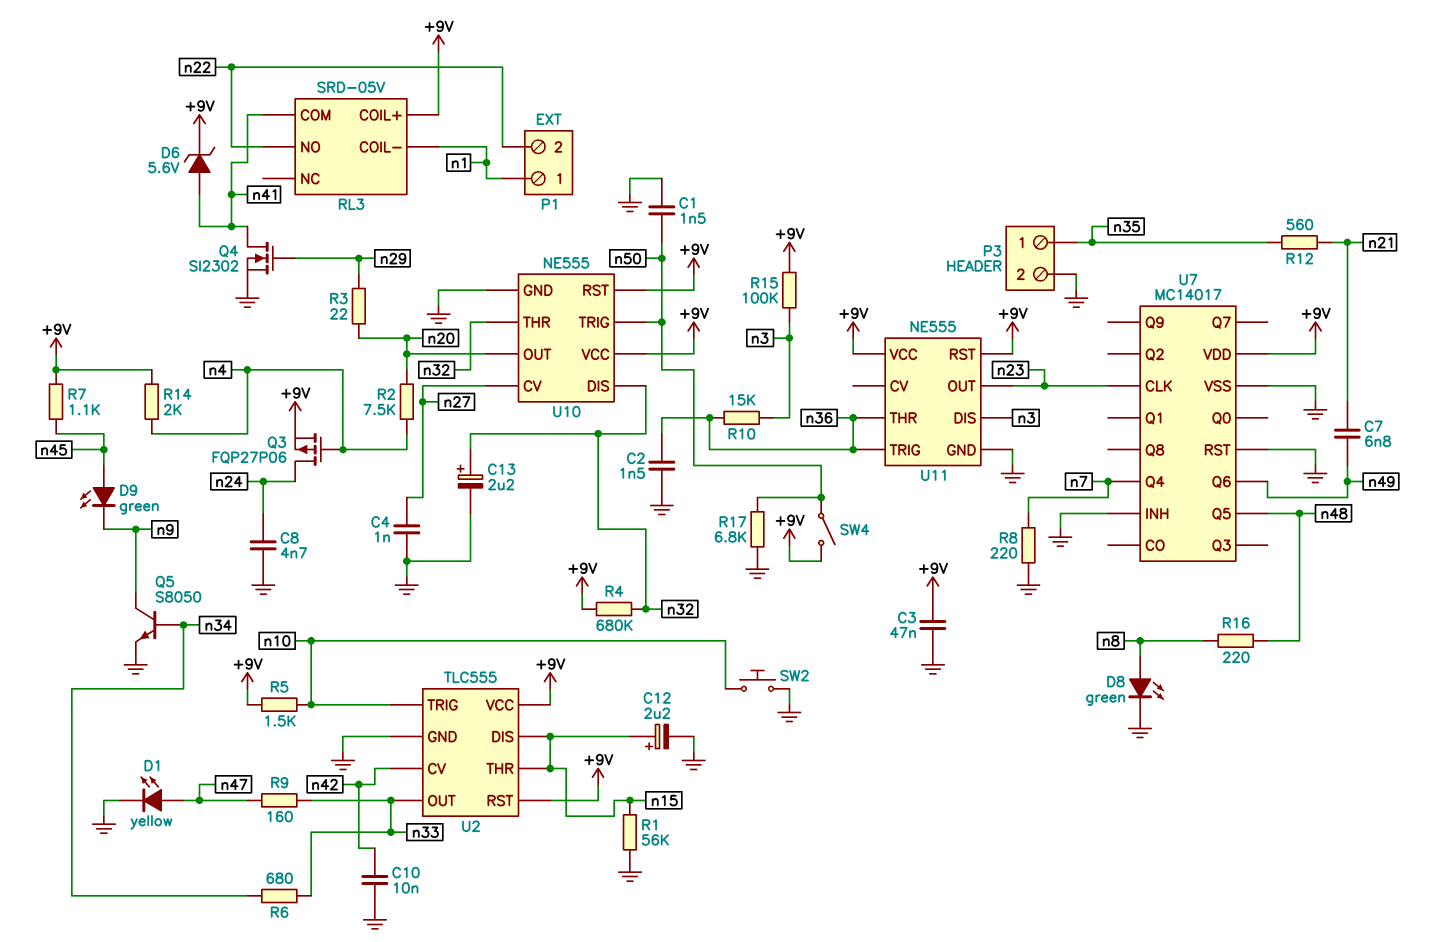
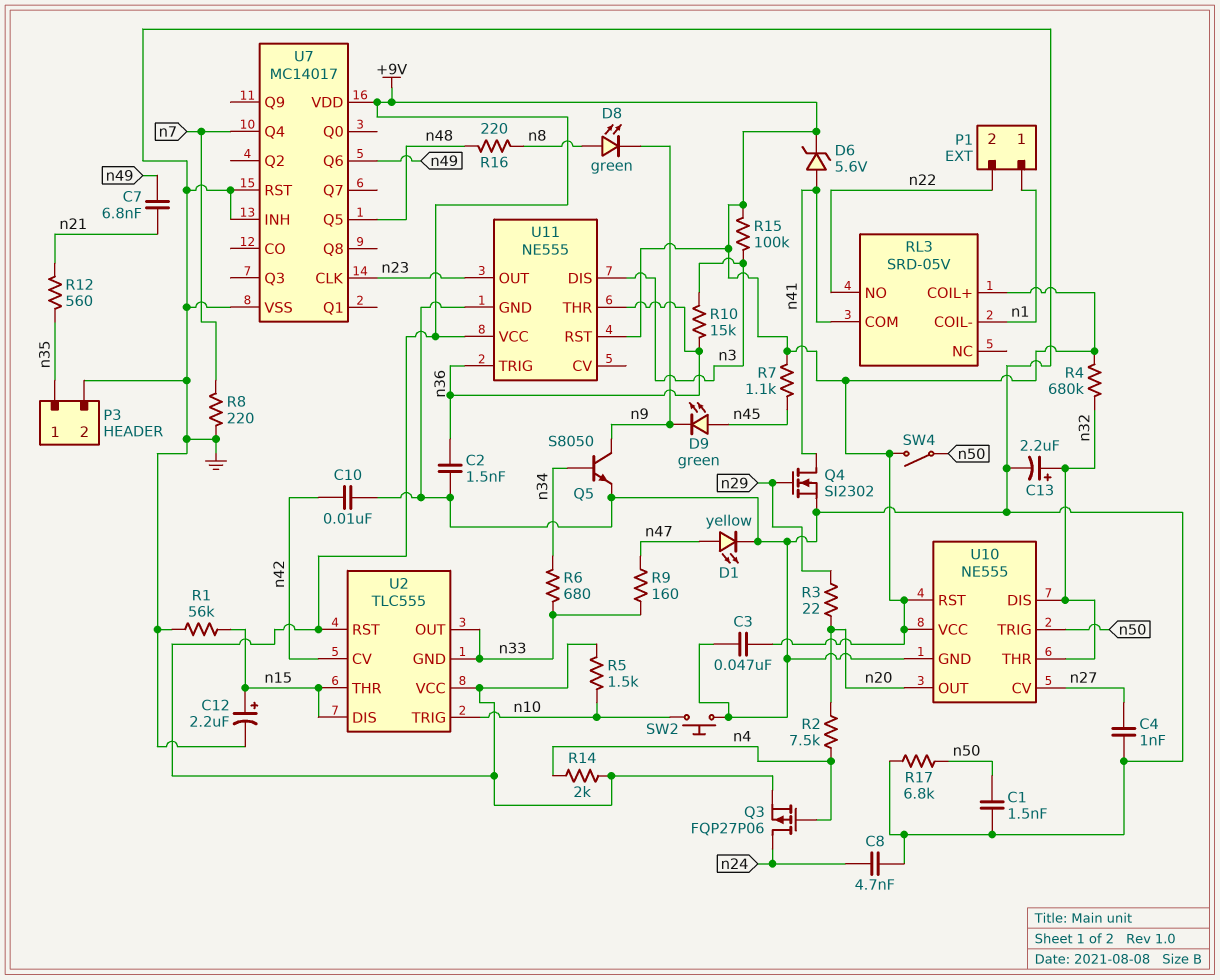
D8: LED green (A n8, K GND) -> LED green (A n8, K n9)
U2 pin GND: GND -> n33

